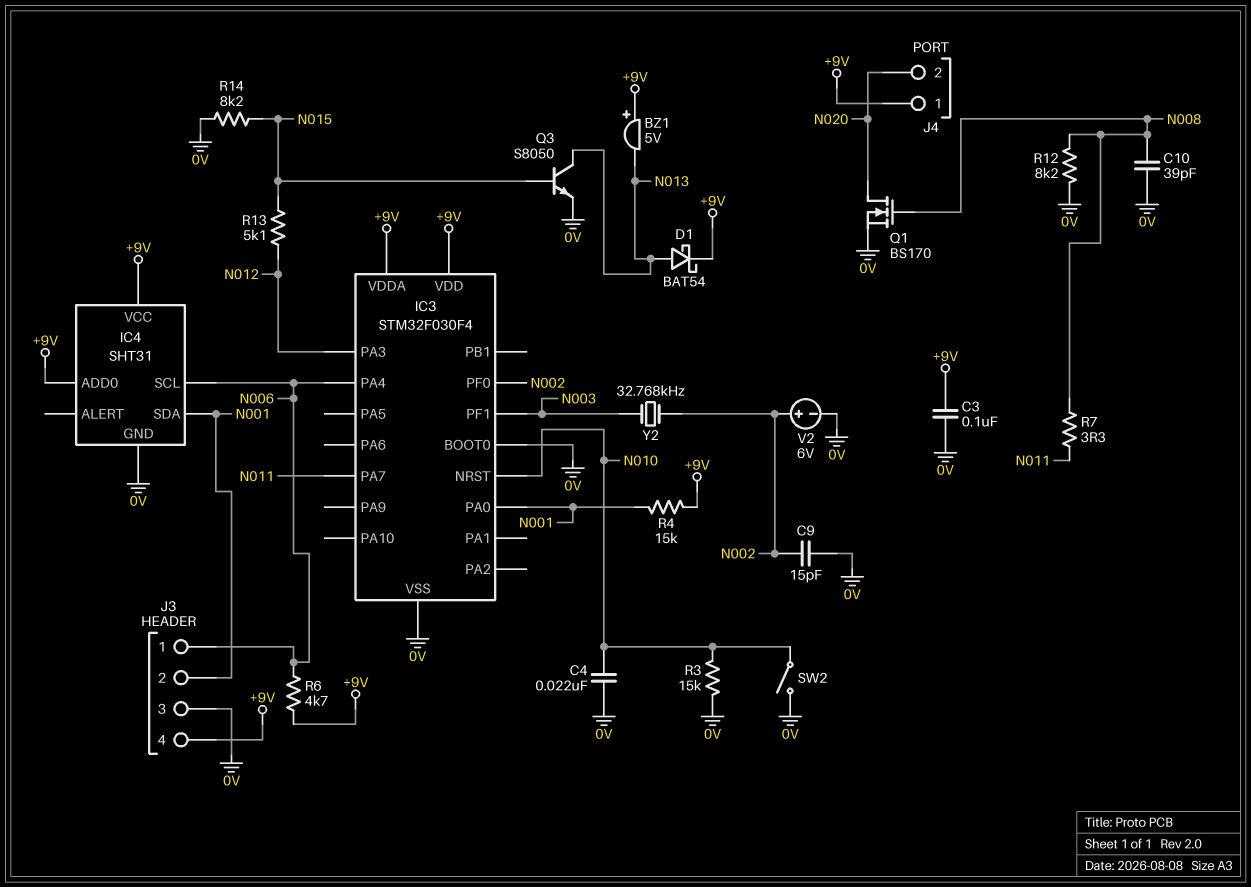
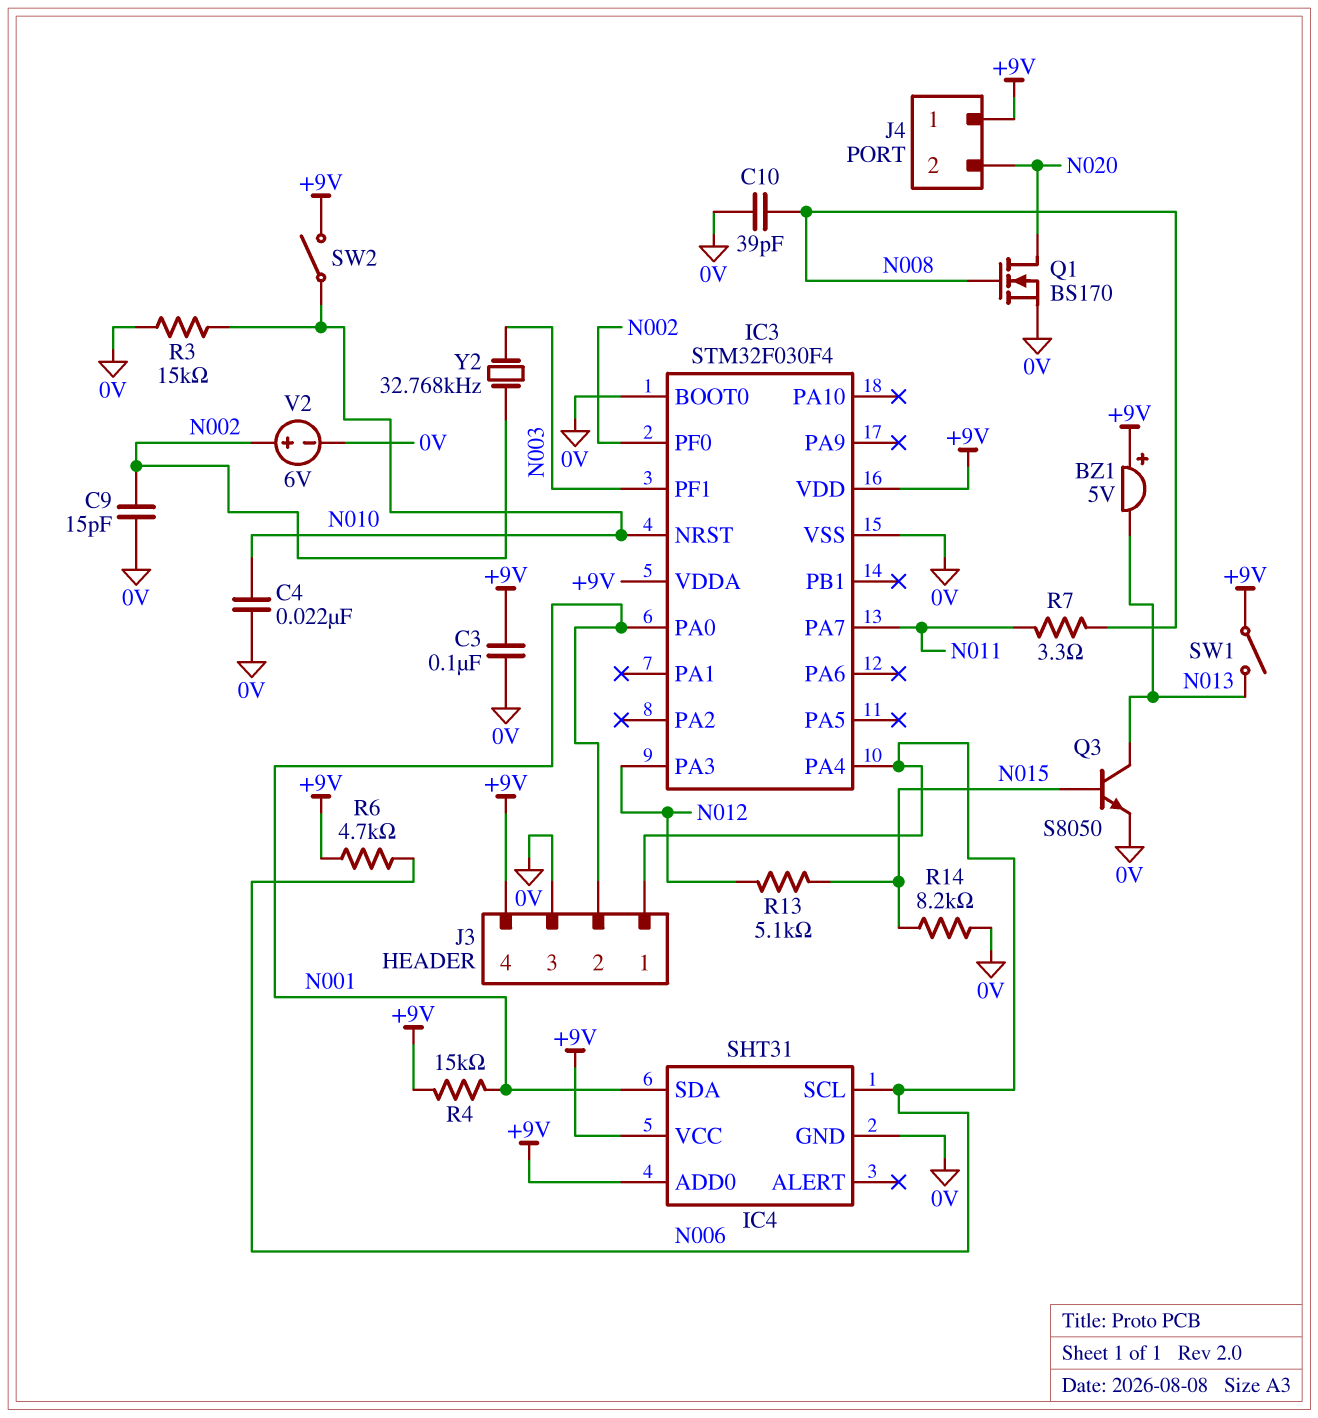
D1: schottky BAT54 (A N013, K +9V) -> none
R12: 8.2k (0V, N008) -> none
SW1: none -> switch (+9V, N013)
SW2: switch (0V, N010) -> switch (+9V, N010)

